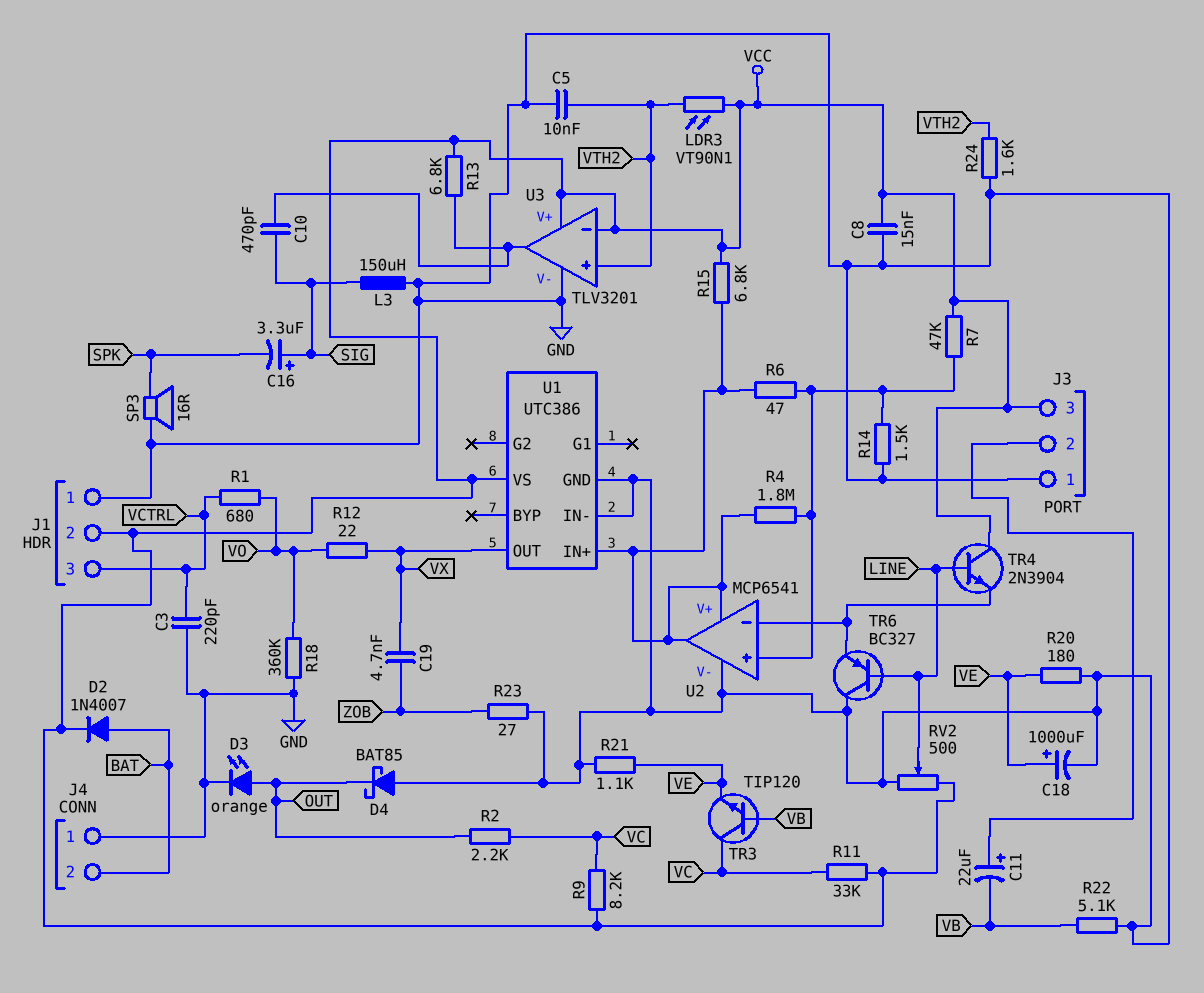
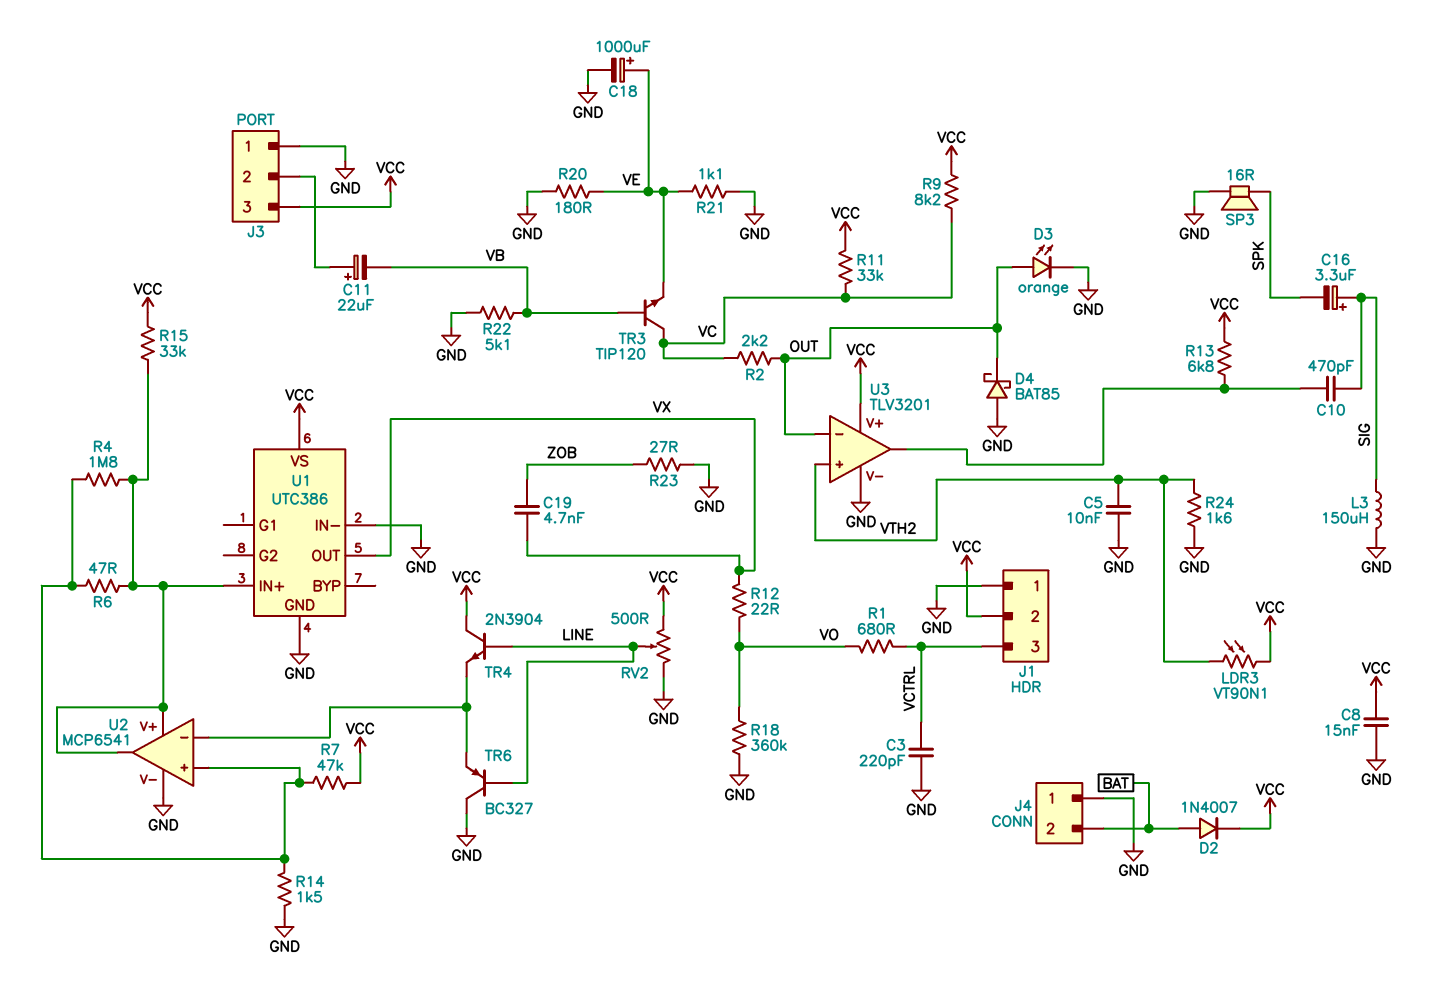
R15: 6.8k (U1/IN+, VCC) -> 33k (U1/IN+, VCC)
U3 pin in-: VCC -> OUT

